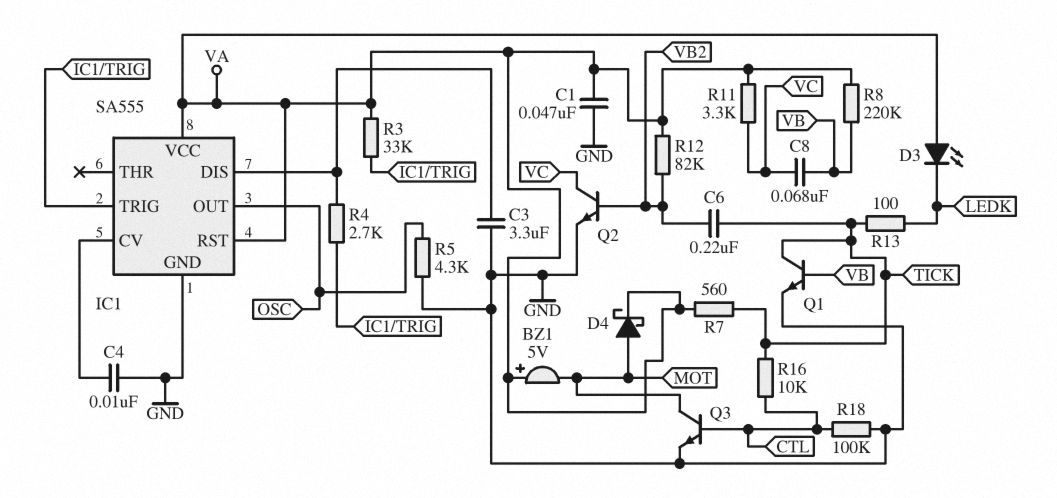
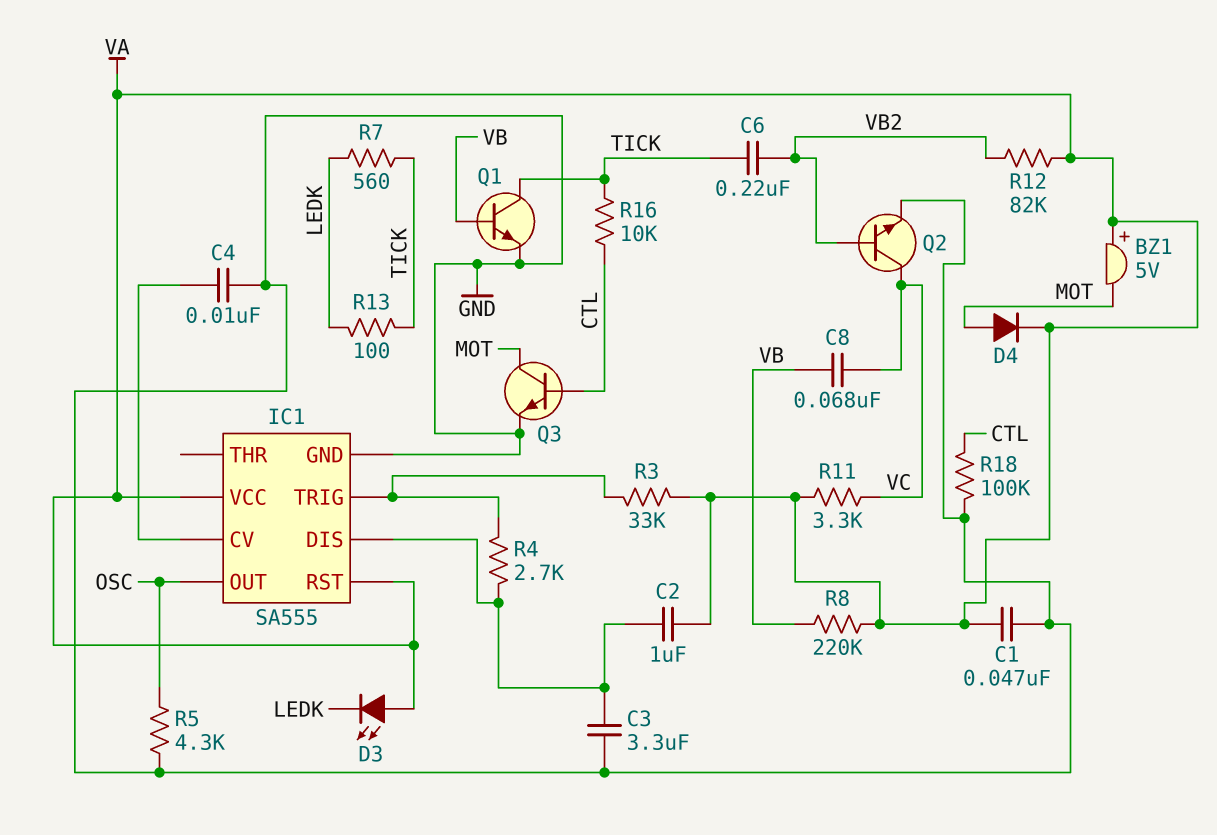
C2: none -> 1uF (IC1/DIS, VA)
D4: schottky (A MOT, K VA) -> diode (A MOT, K VA)
R7: 560 (TICK, VA) -> 560 (LEDK, TICK)

